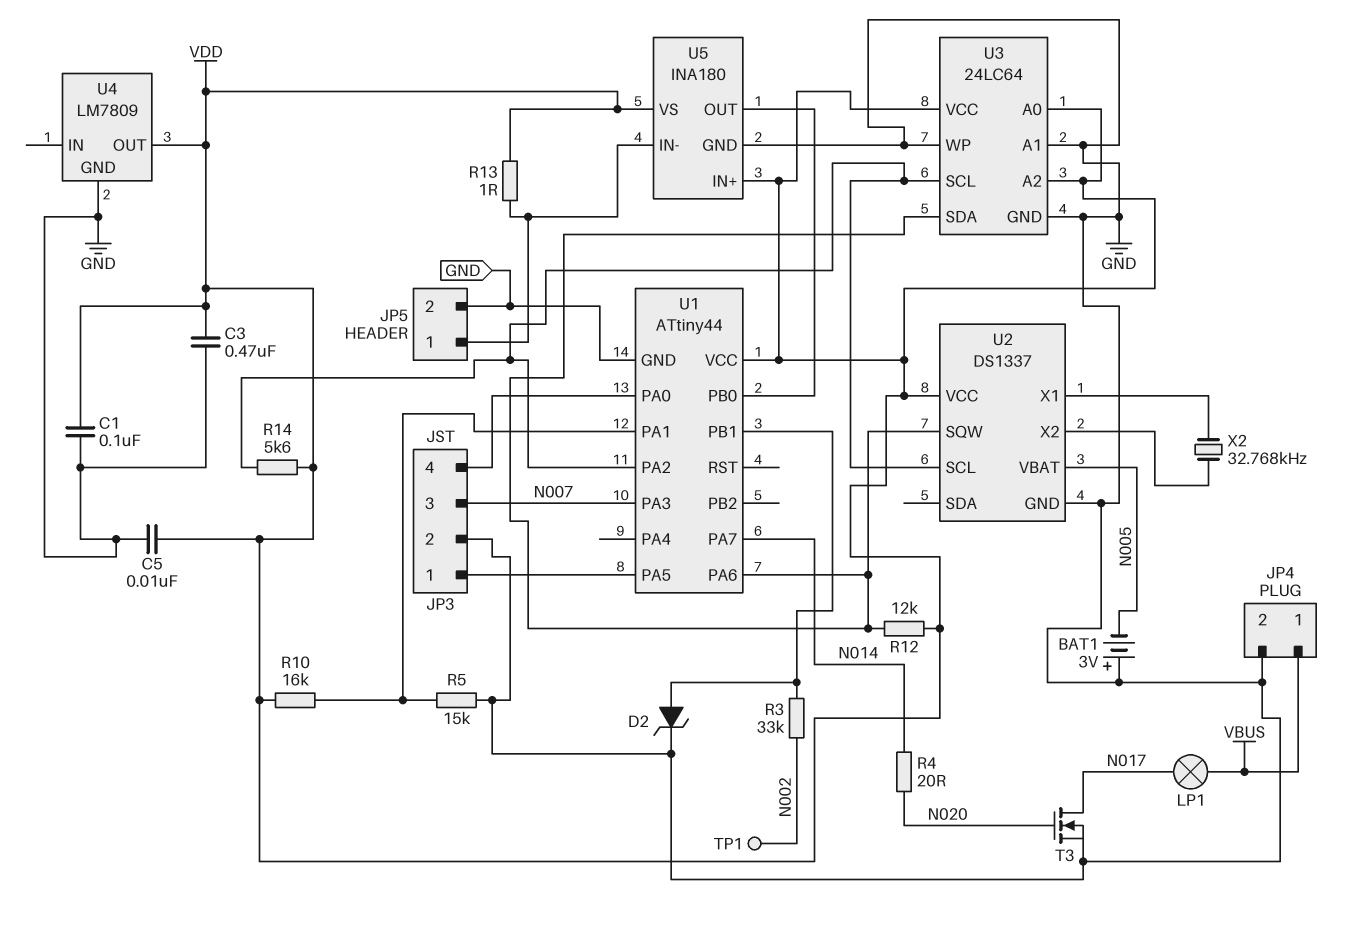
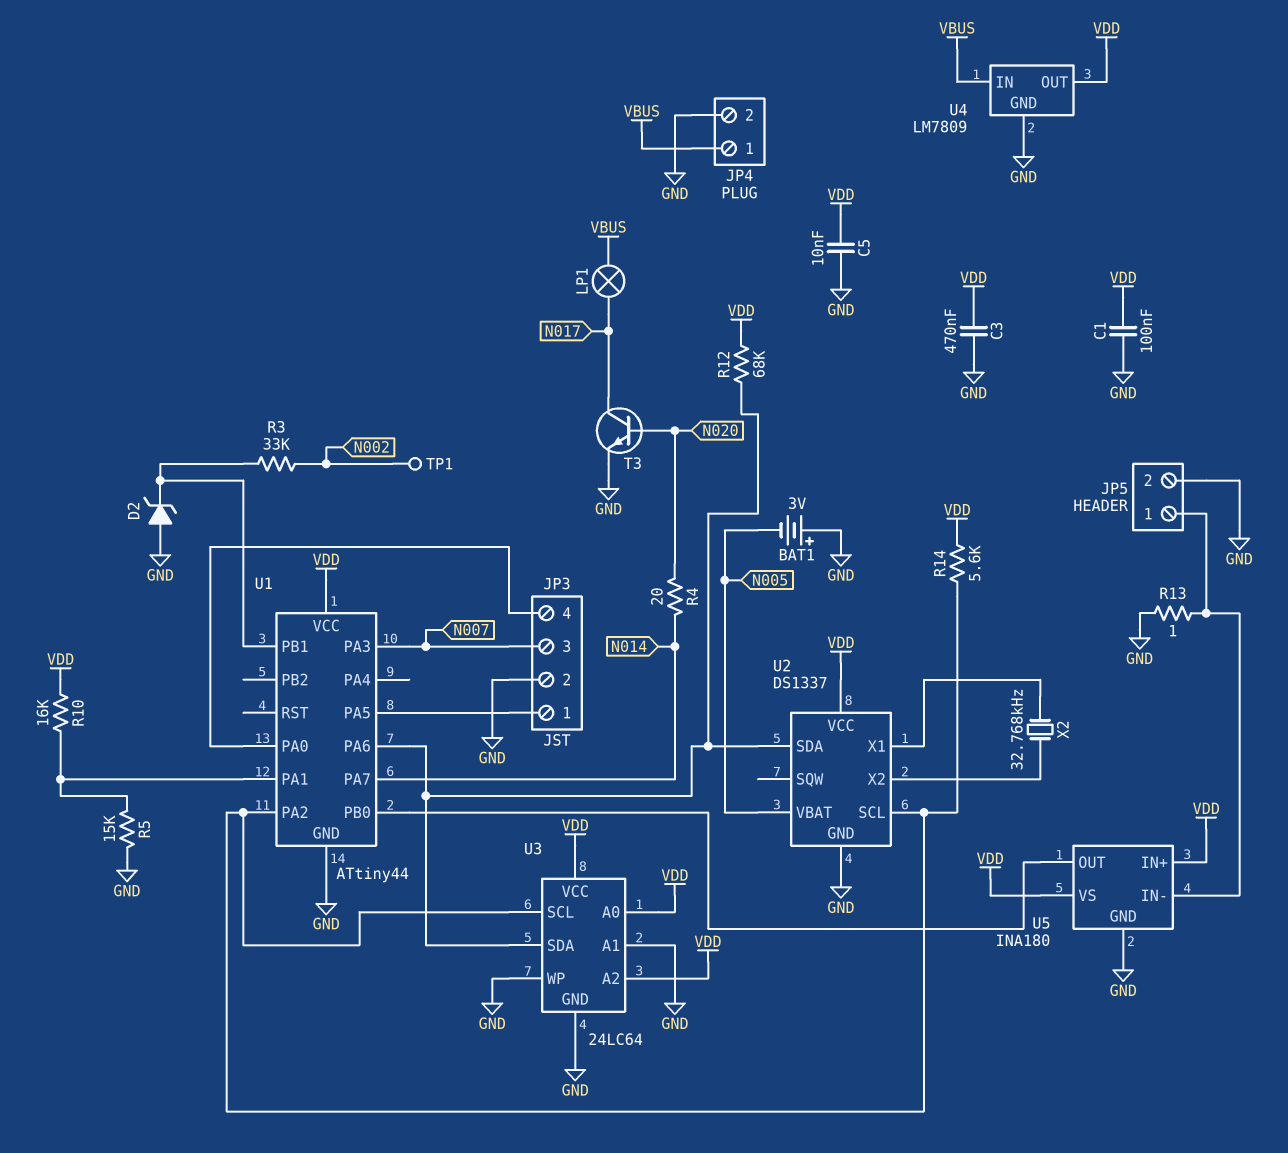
D2: zener (A U1/PB1, K GND) -> zener (A GND, K U1/PB1)
R12: 12k (U1/PA6, VDD) -> 68k (U1/PA6, VDD)
R13: 1 (JP5/1, VDD) -> 1 (GND, JP5/1)
T3: NMOS (G N020, D N017, S GND) -> NPN (B N020, C N017, E GND)
U2 pin SDA: none -> U1/PA6
U2 pin SQW: U1/PA6 -> none
U4 pin IN: none -> VBUS

